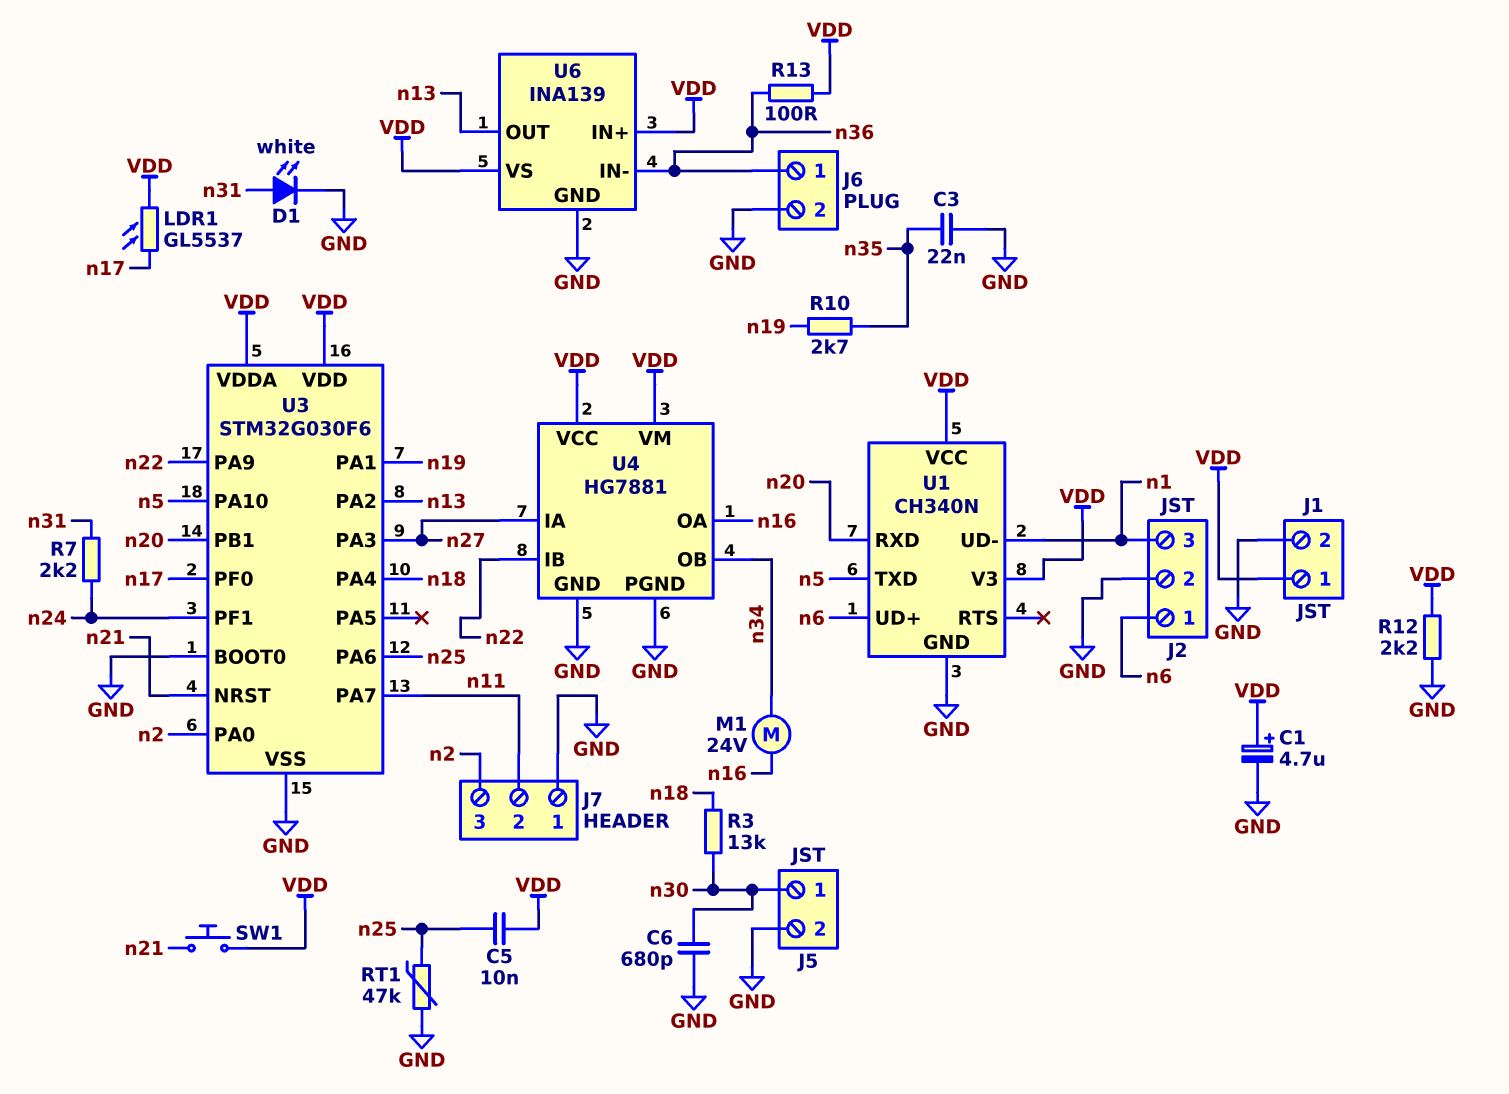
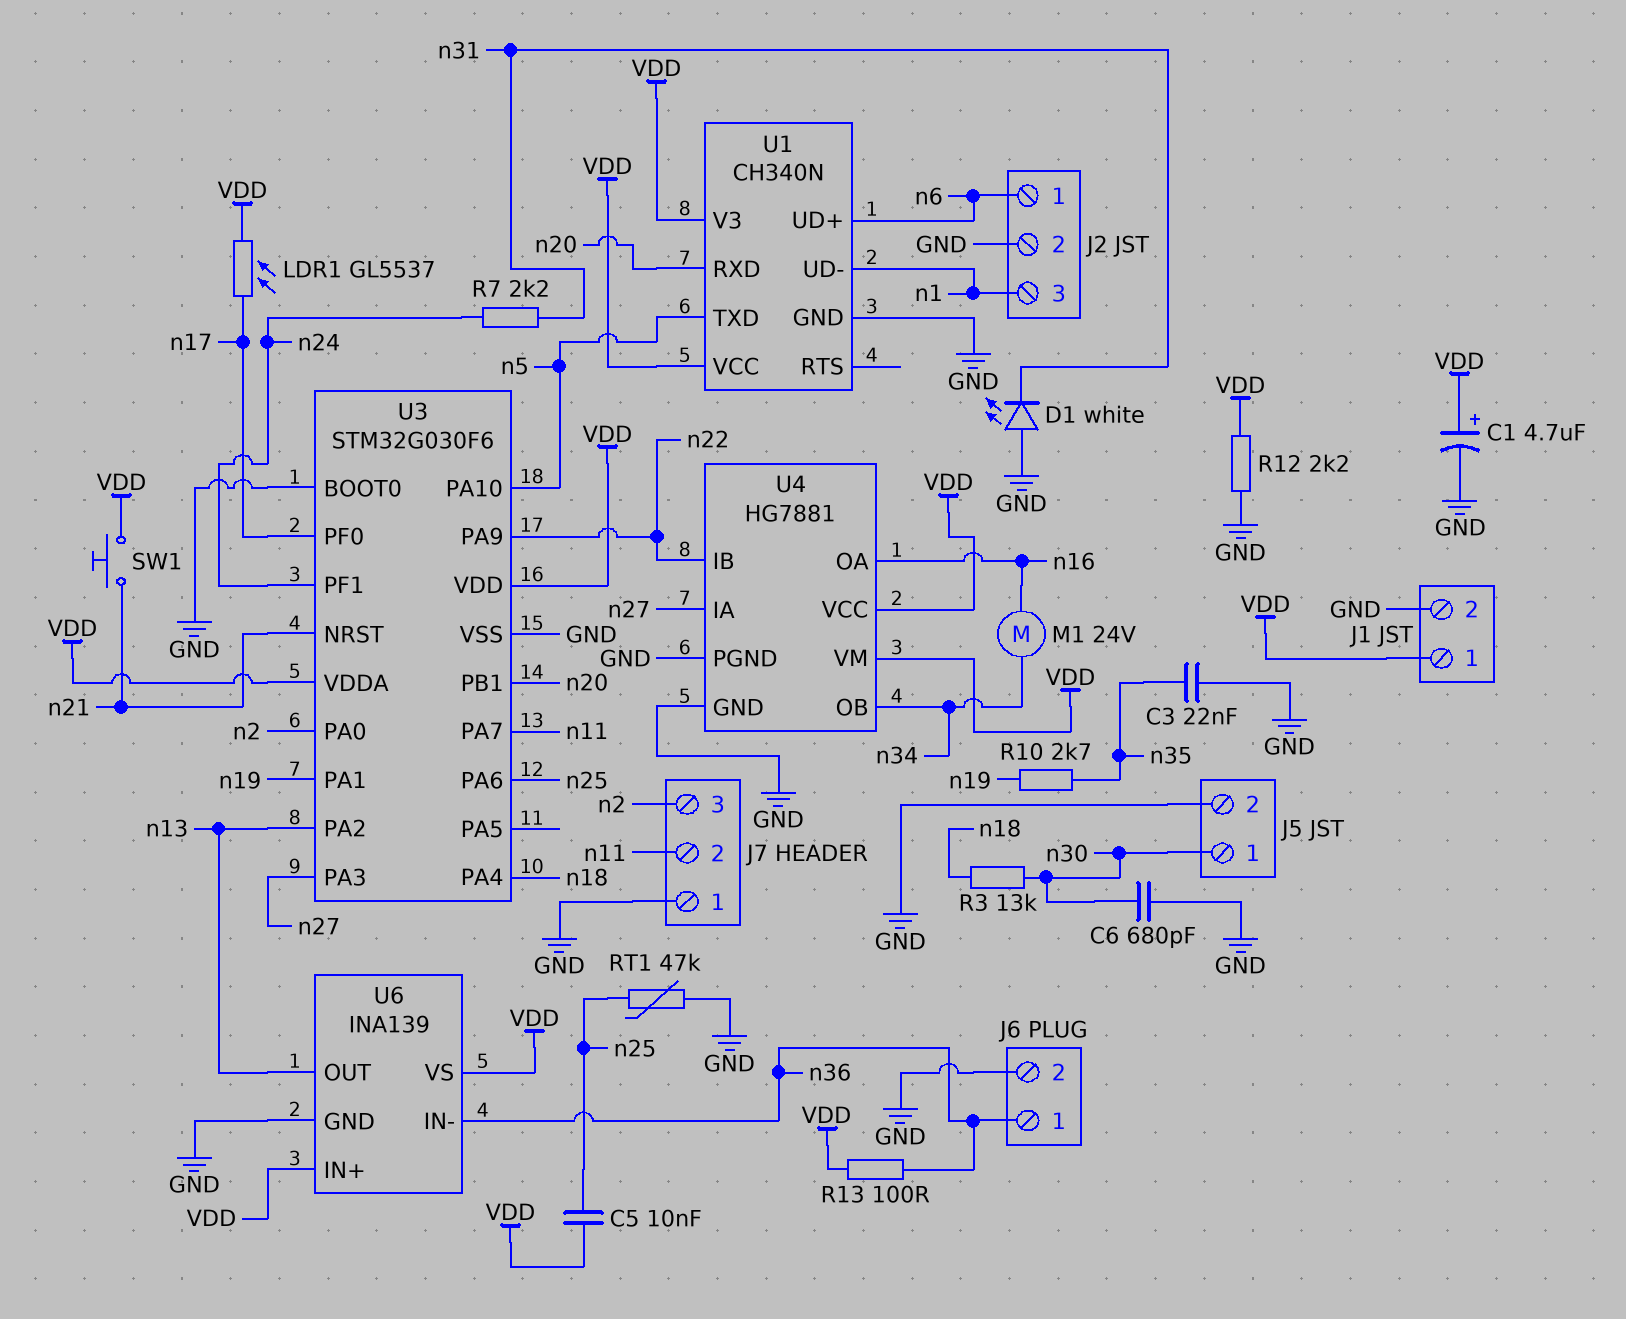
D1: LED white (A n31, K GND) -> LED white (A GND, K n31)

